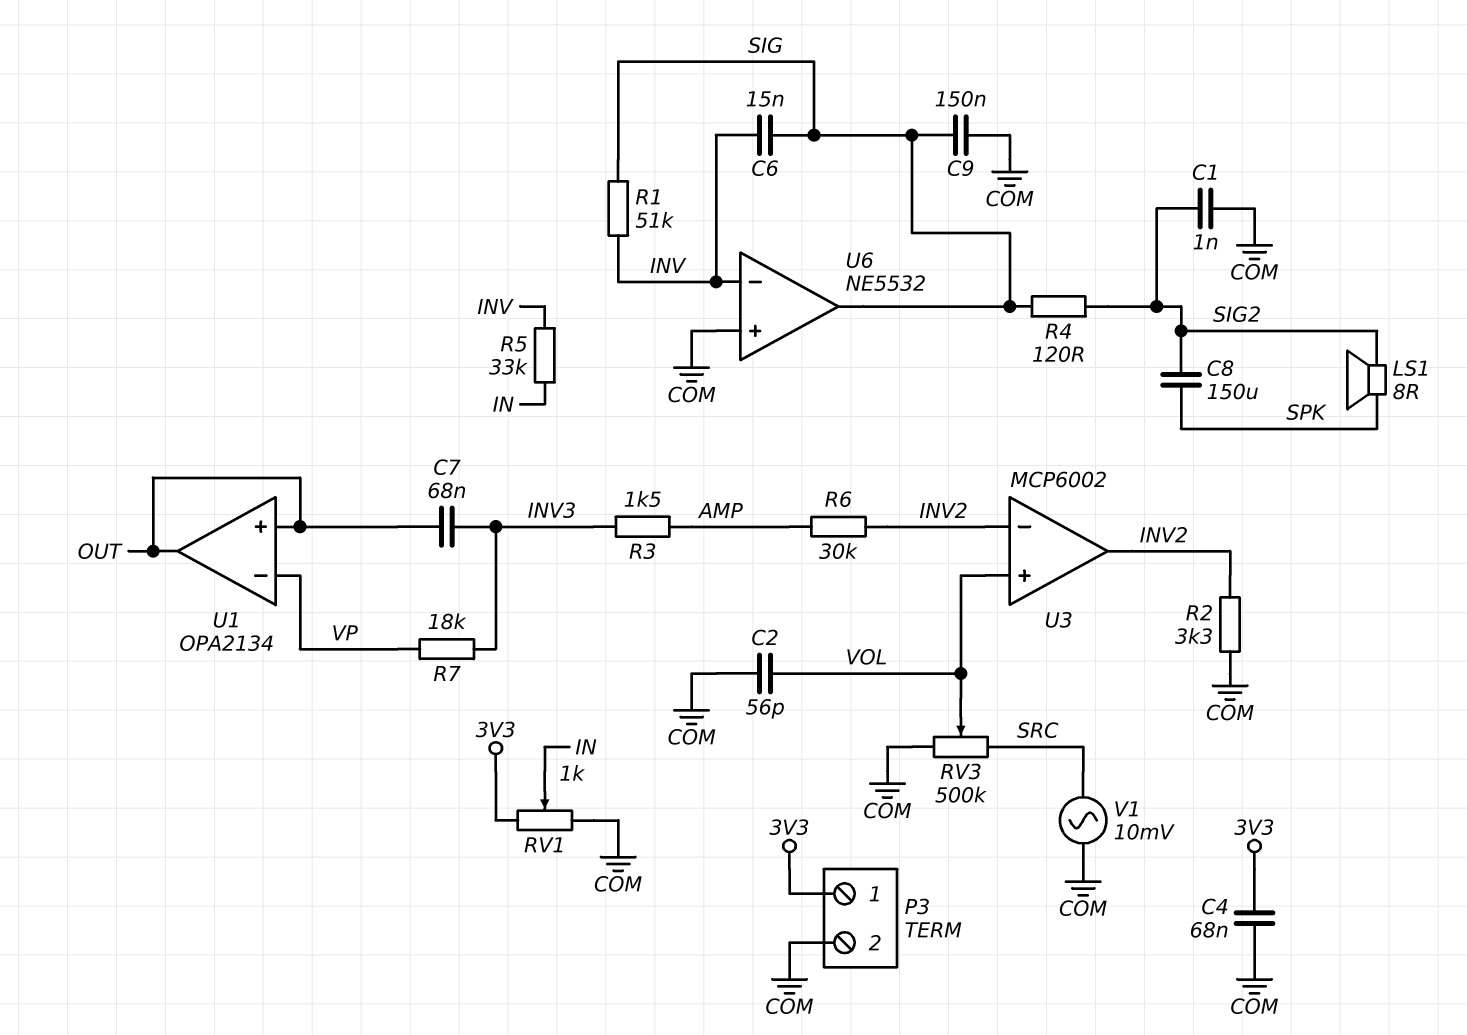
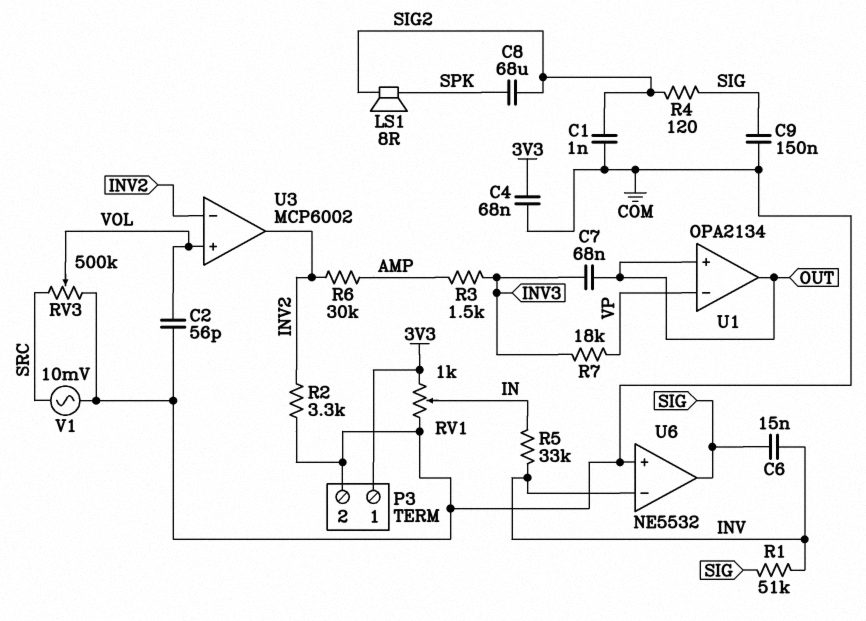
C8: 150uF (SIG2, SPK) -> 68uF (SIG2, SPK)

